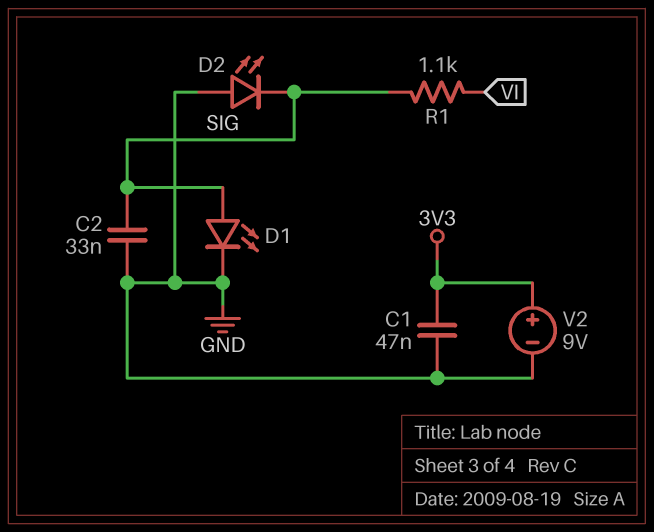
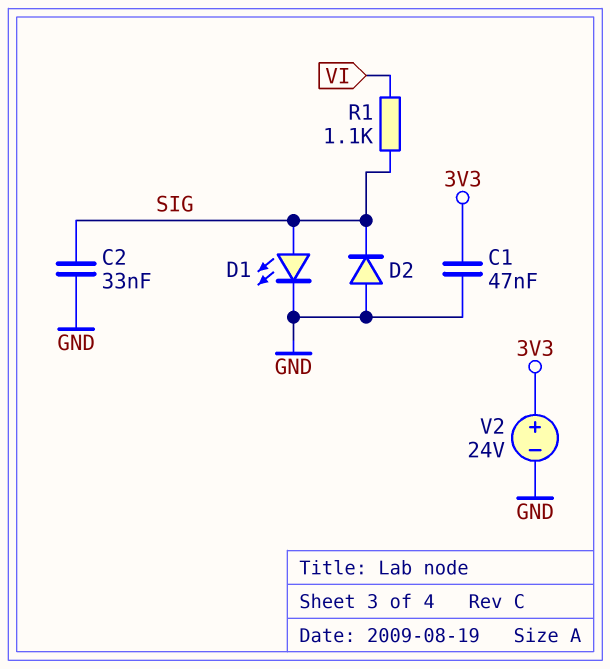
D2: LED (A GND, K SIG) -> diode (A GND, K SIG)
V2: 9V (plus 3V3, minus GND) -> 24V (plus 3V3, minus GND)

